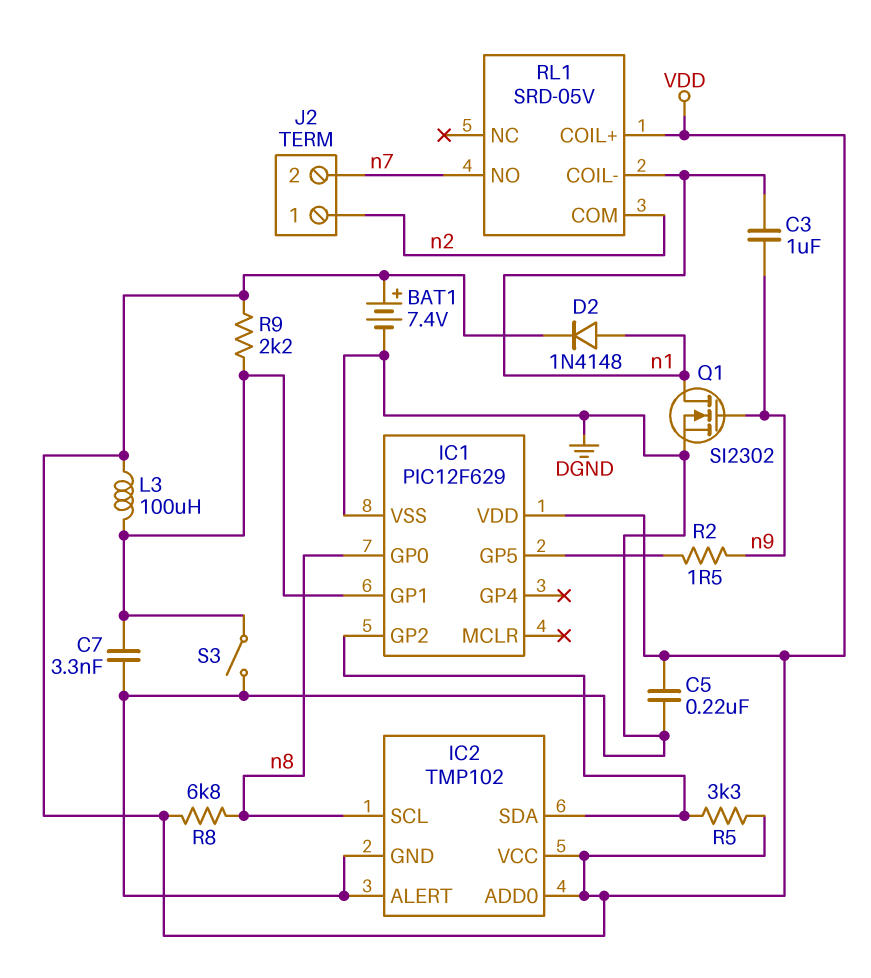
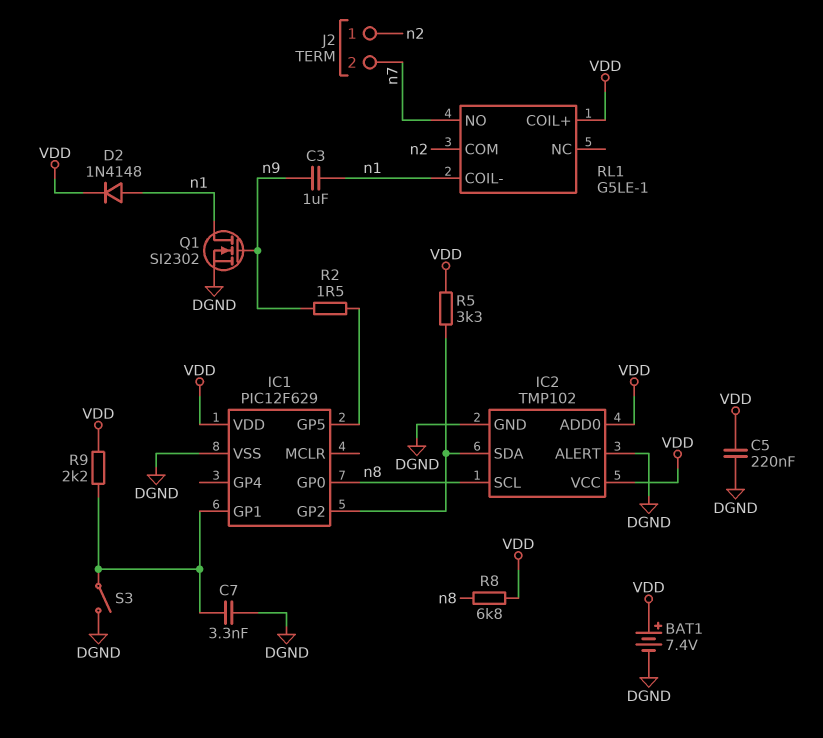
L3: 100uH (IC1/GP1, VDD) -> none
RL1: SRD-05V -> G5LE-1

